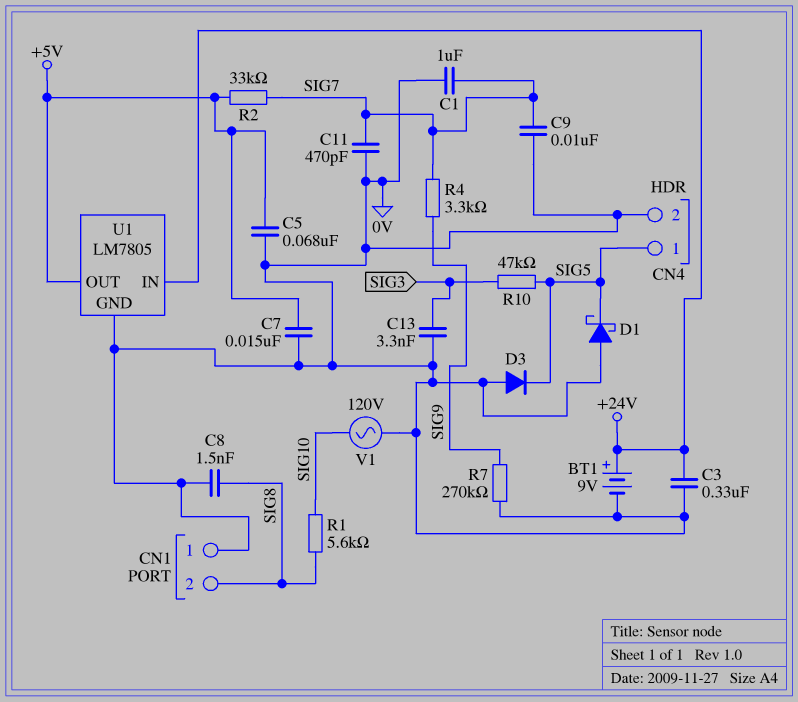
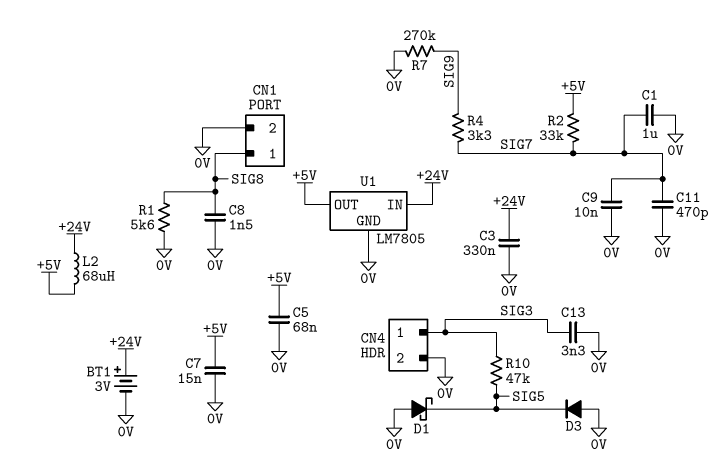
BT1: 9V (plus +24V, minus 0V) -> 3V (plus +24V, minus 0V)
CN1 pin 1: 0V -> SIG8
CN1 pin 2: SIG8 -> 0V
CN4 pin 1: SIG5 -> SIG3
L2: none -> 68uH (+5V, +24V)
R1: 5.6k (SIG8, SIG10) -> 5.6k (0V, SIG8)
V1: AC 120V (0V, SIG10) -> none

